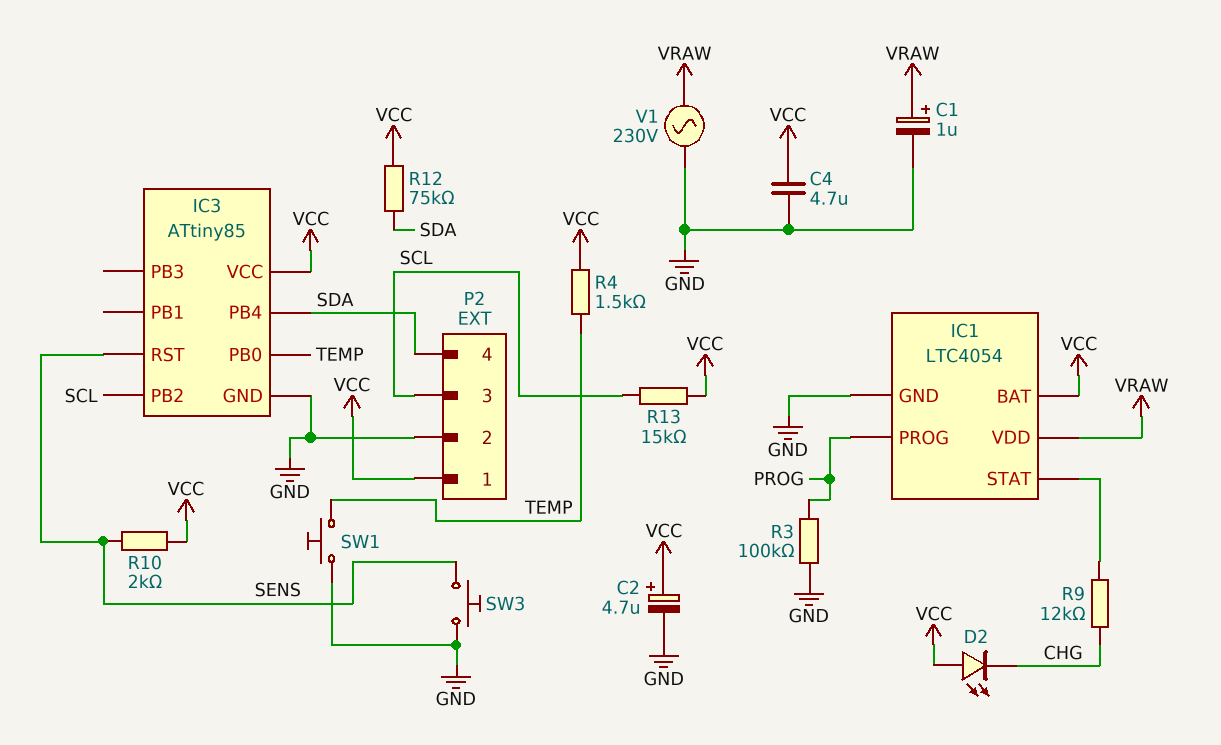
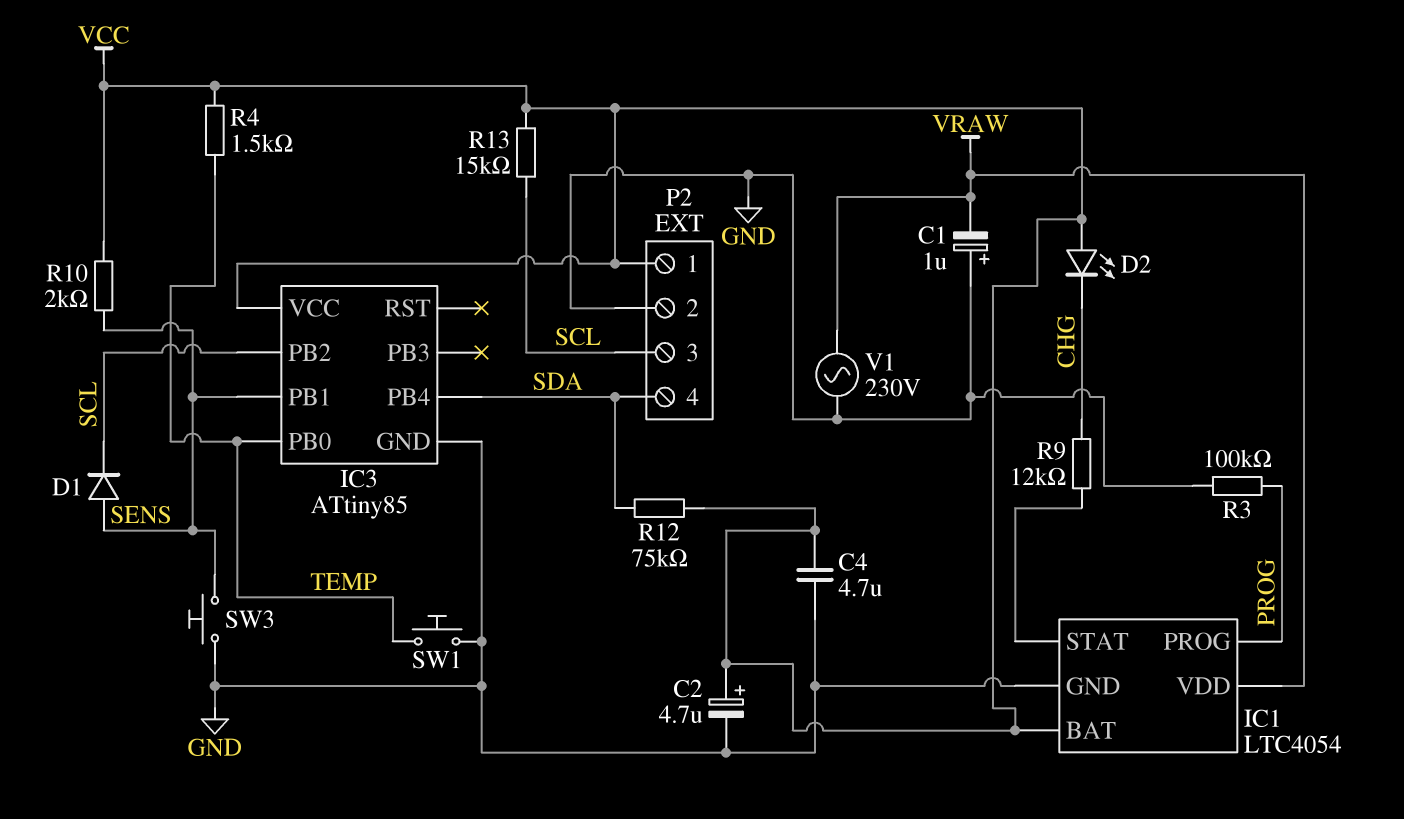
C1: 1uF (plus VRAW, minus GND) -> 1uF (plus GND, minus VRAW)
D1: none -> diode (A SENS, K SCL)
IC3 pin PB1: none -> SENS
IC3 pin RST: SENS -> none

